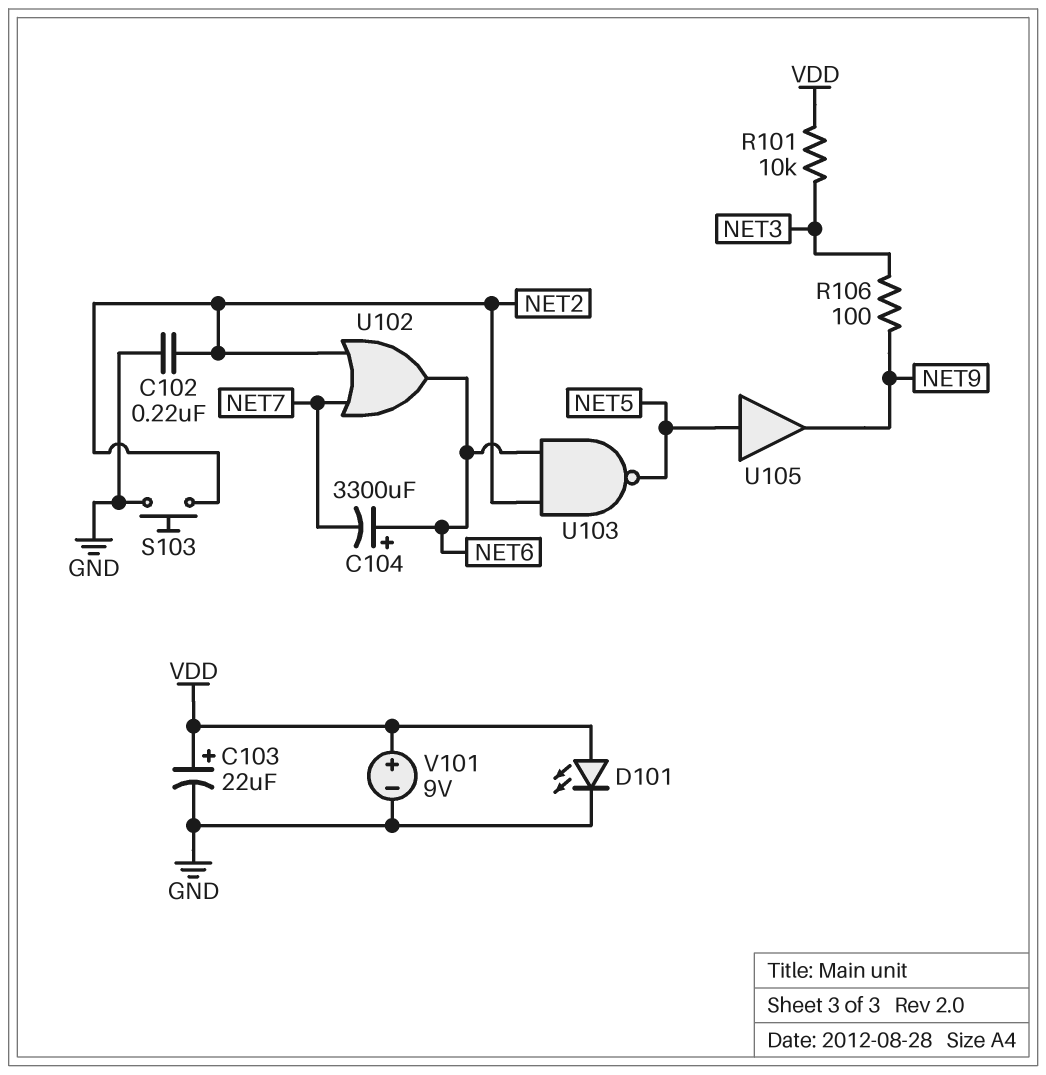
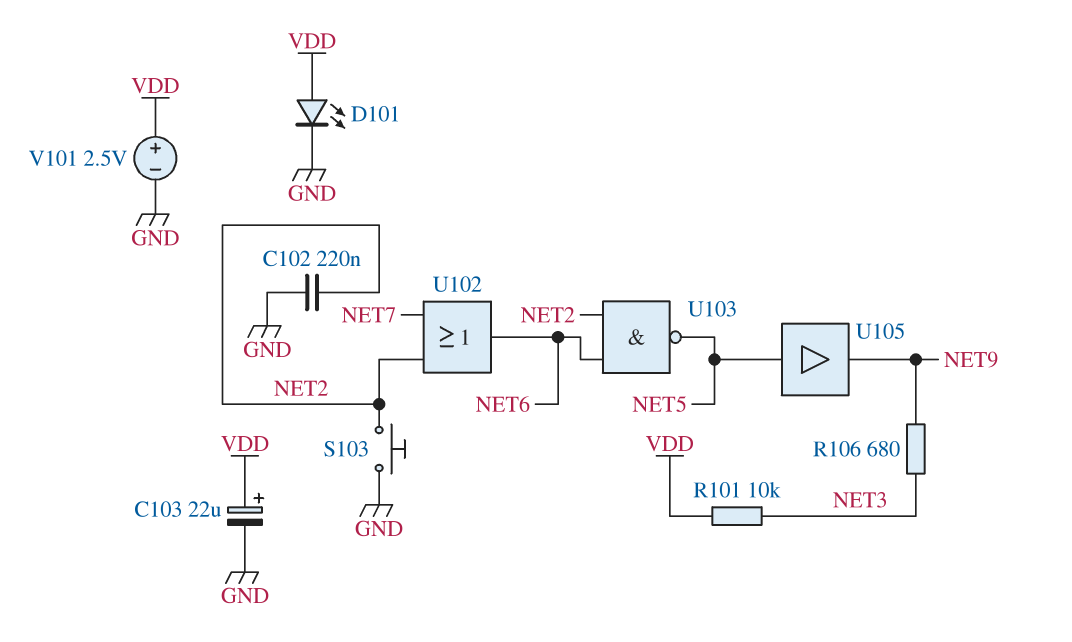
C104: 3300uF (plus NET6, minus NET7) -> none
R106: 100 (NET3, NET9) -> 680 (NET3, NET9)
V101: 9V (plus VDD, minus GND) -> 2.5V (plus VDD, minus GND)

